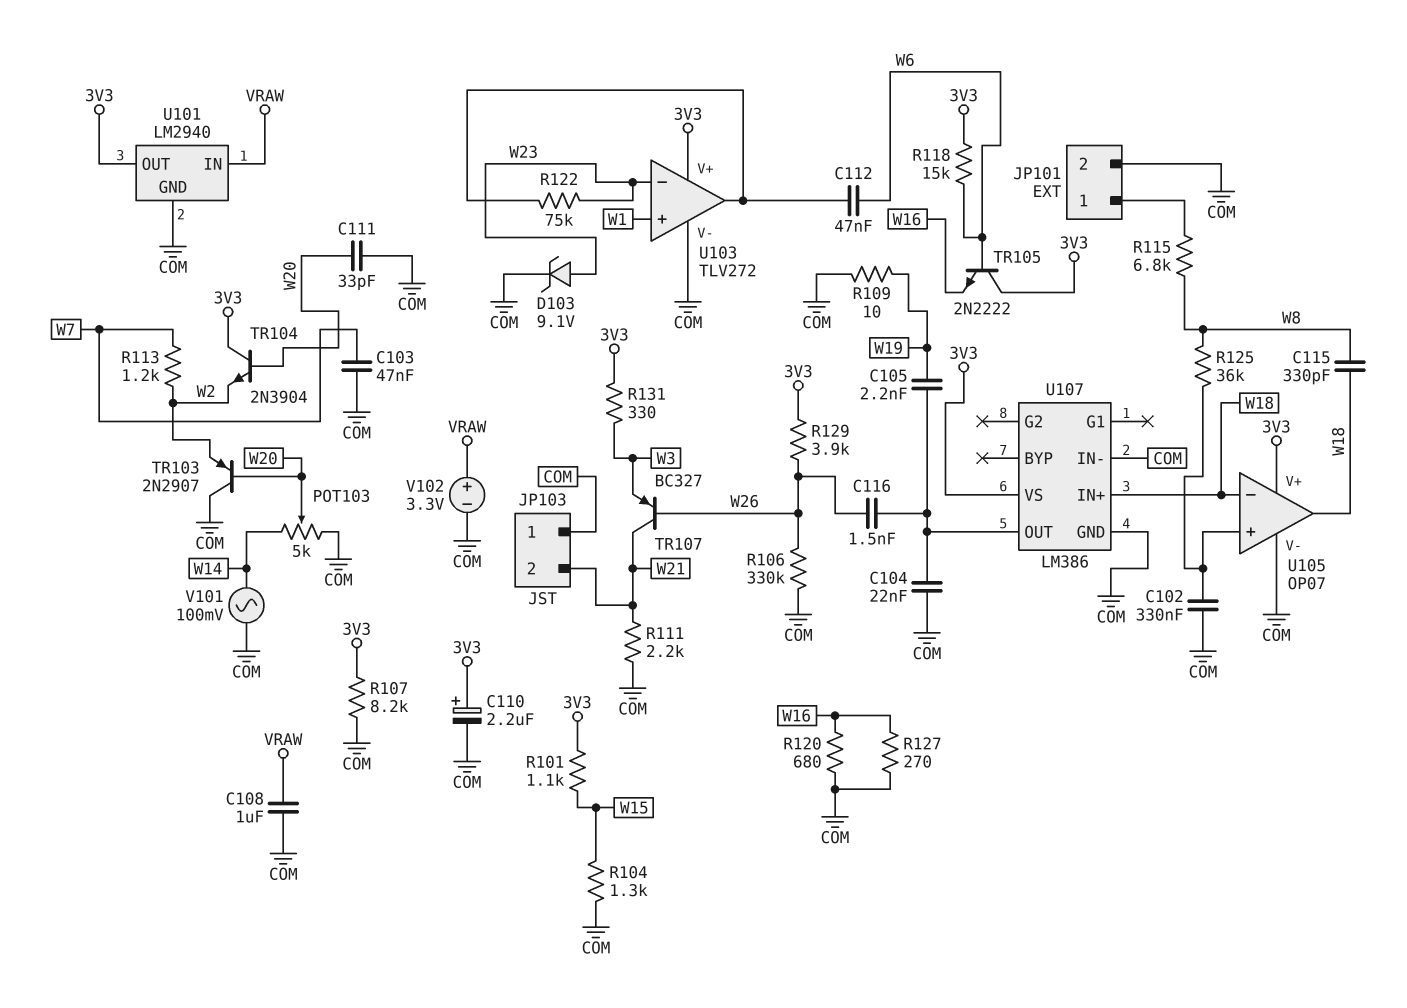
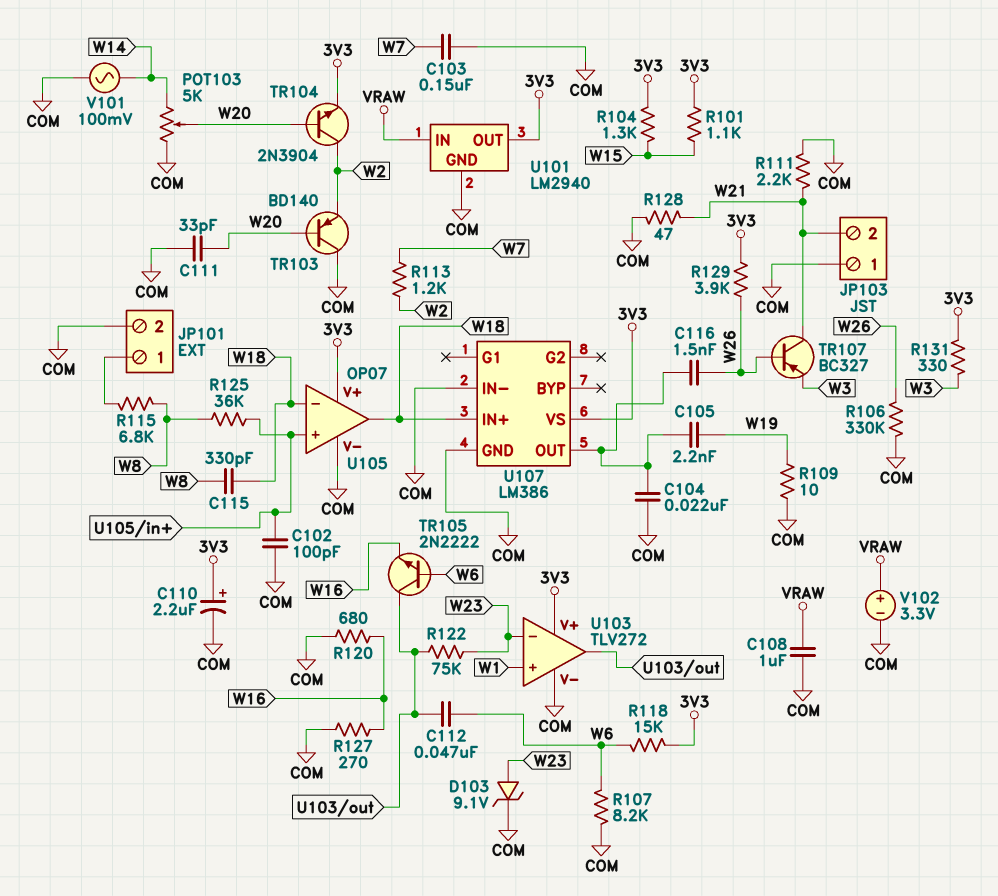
C102: 330nF (COM, U105/in+) -> 100pF (COM, U105/in+)
C103: 47nF (COM, W7) -> 150nF (COM, W7)
R104: 1.3k (COM, W15) -> 1.3k (3V3, W15)
R107: 8.2k (3V3, COM) -> 8.2k (COM, W6)
R128: none -> 47 (COM, W21)
TR103: PNP 2N2907 (B W20, C COM, E W2) -> PNP BD140 (B W20, C COM, E W2)
TR104: NPN 2N3904 (B W20, C 3V3, E W2) -> NPN 2N3904 (B W20, C W2, E 3V3)
TR105: NPN 2N2222 (B W6, C 3V3, E W16) -> NPN 2N2222 (B W6, C U103/out, E W16)

